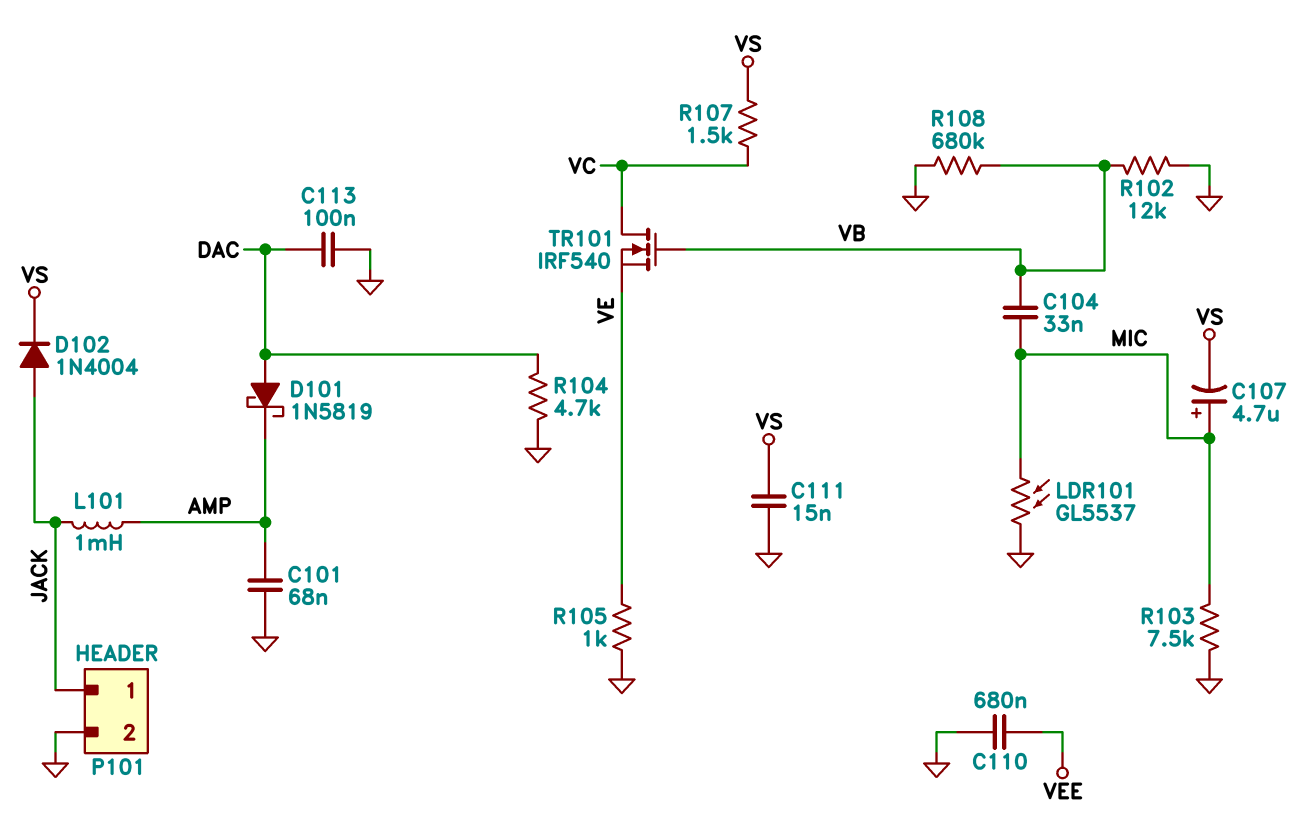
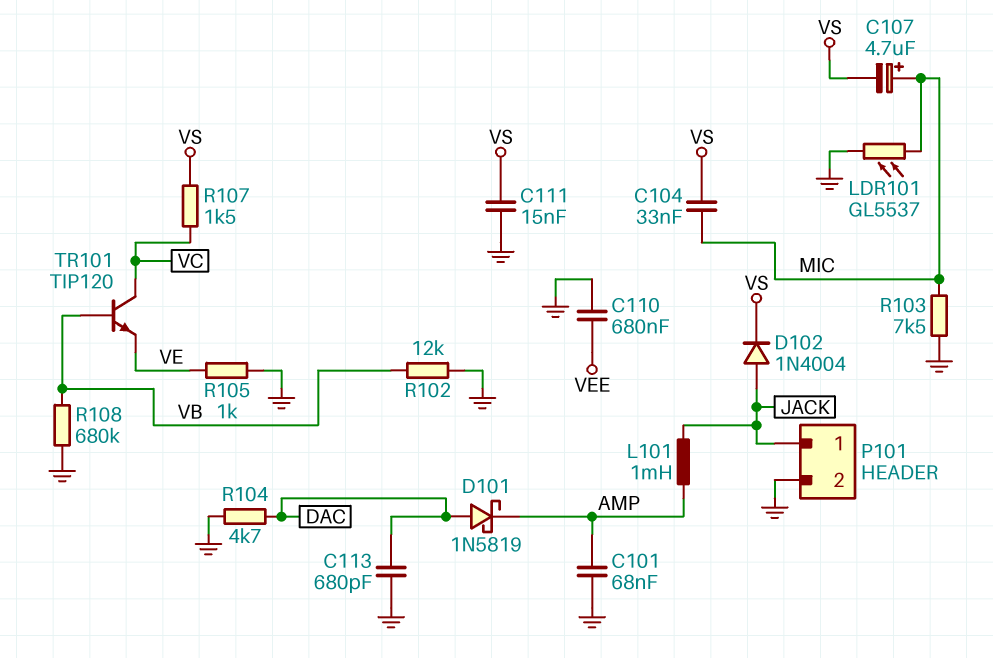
C104: 33nF (MIC, VB) -> 33nF (MIC, VS)
C113: 100nF (DAC, GND) -> 680pF (DAC, GND)
TR101: NMOS IRF540 (G VB, D VC, S VE) -> NPN TIP120 (B VB, C VC, E VE)

